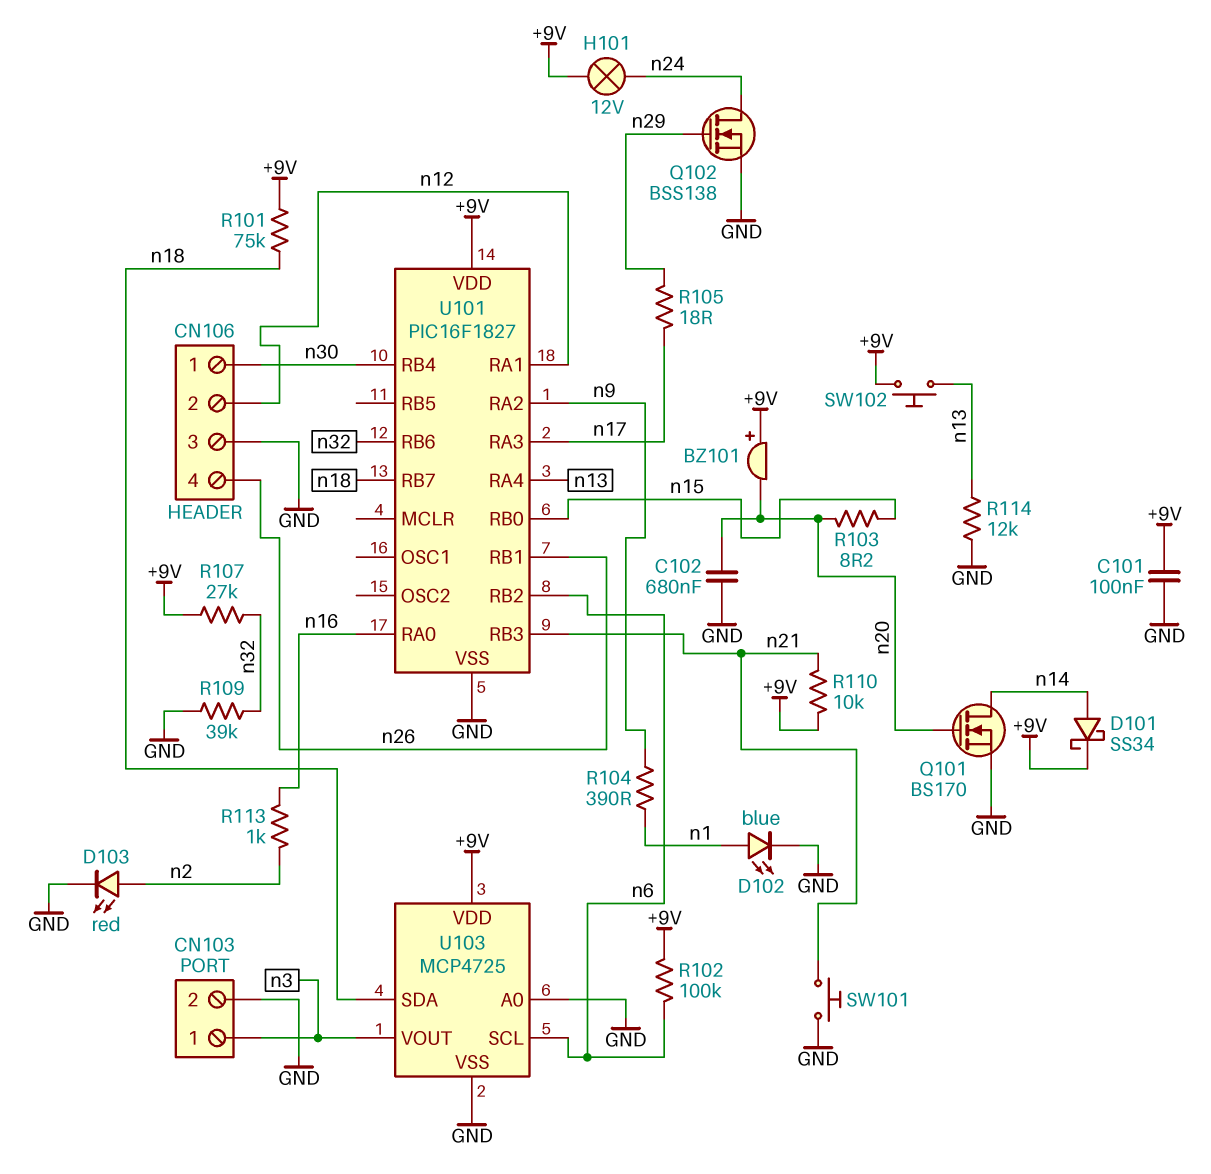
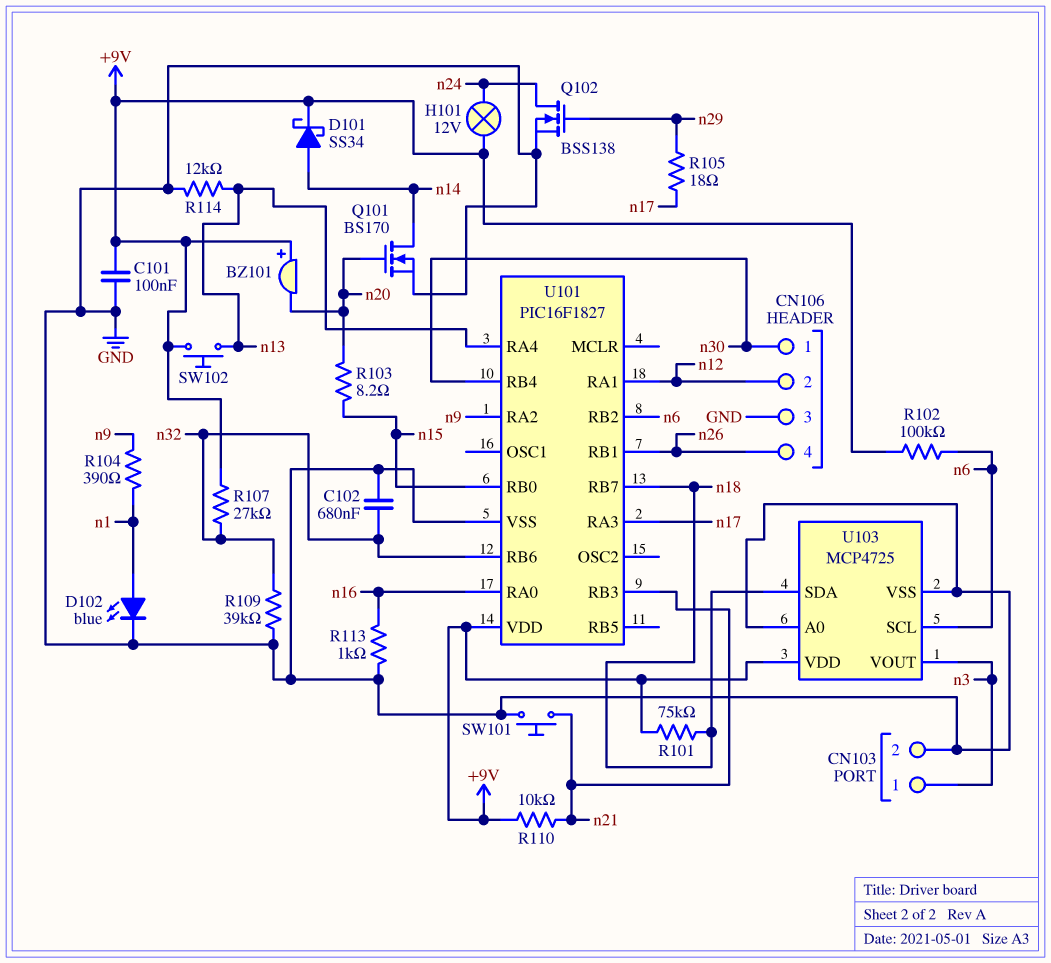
C102: 680nF (GND, n20) -> 680nF (GND, n32)
D103: LED red (A n2, K GND) -> none
R113: 1k (n2, n16) -> 1k (GND, n16)

